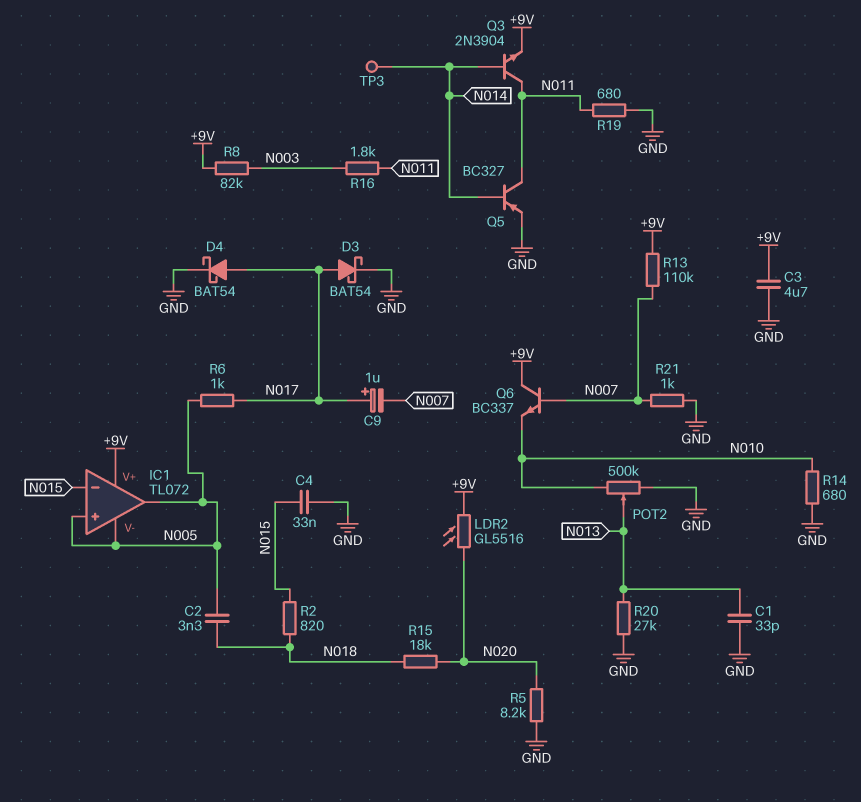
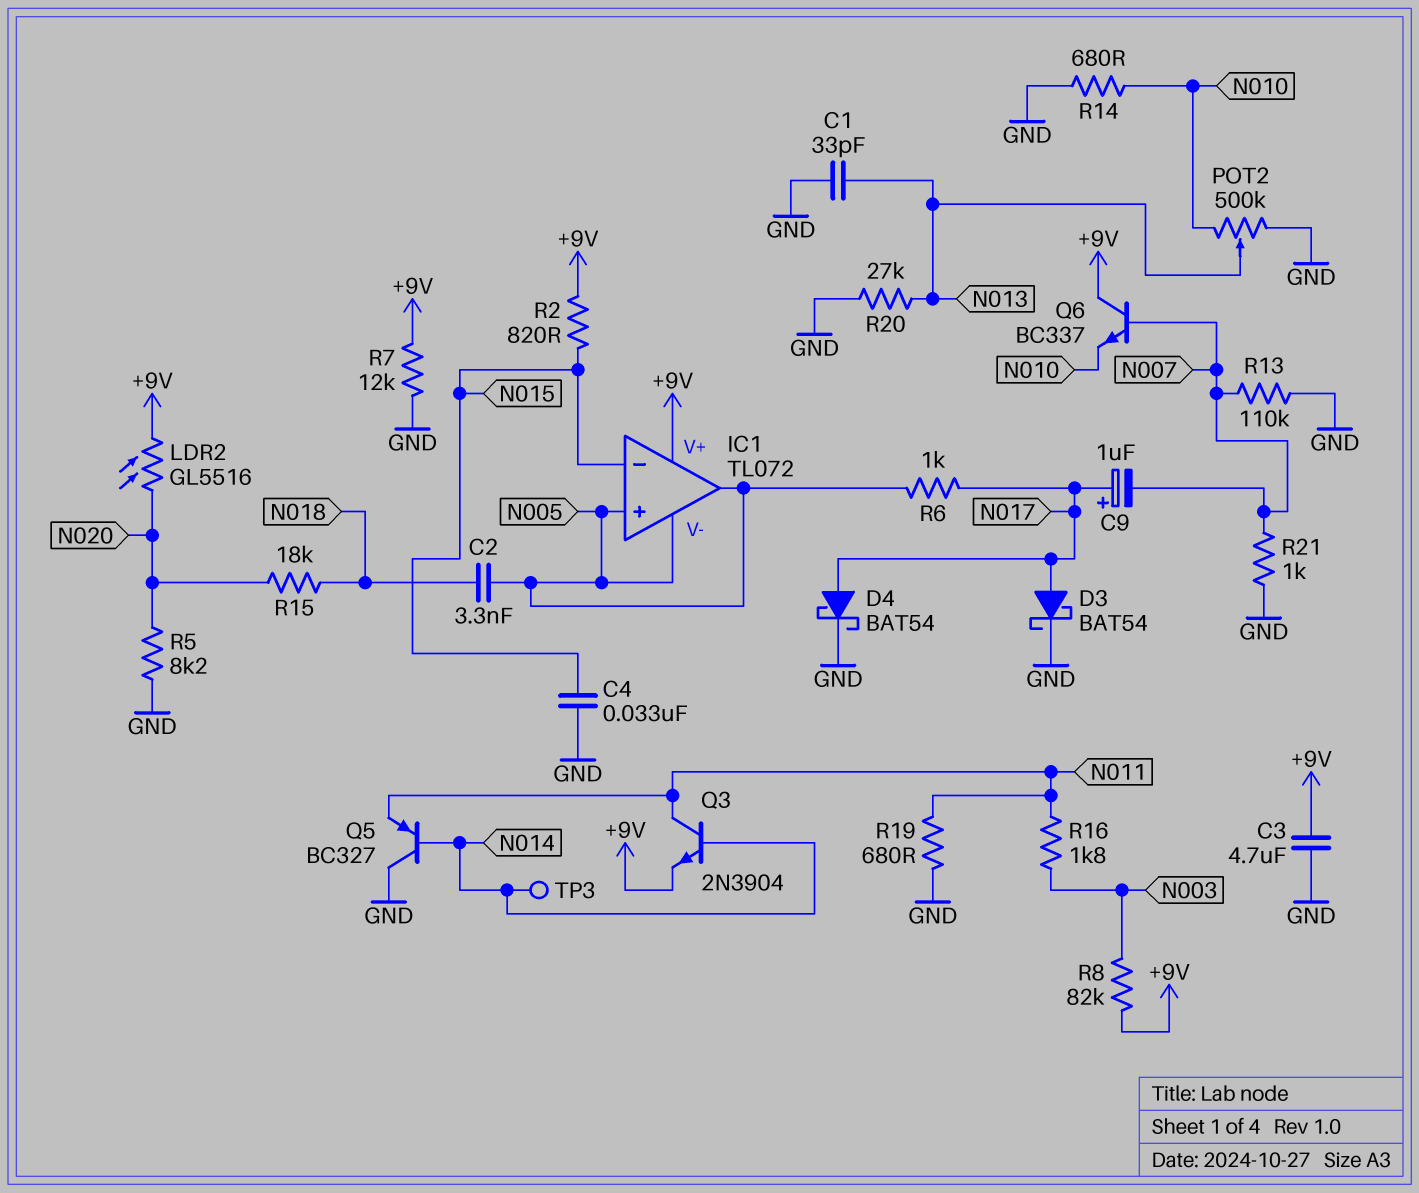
Q5: PNP BC327 (B N014, C N011, E GND) -> PNP BC327 (B N014, C GND, E N011)
R2: 820 (N015, N018) -> 820 (+9V, N015)
R7: none -> 12k (+9V, GND)
R13: 110k (+9V, N007) -> 110k (GND, N007)

